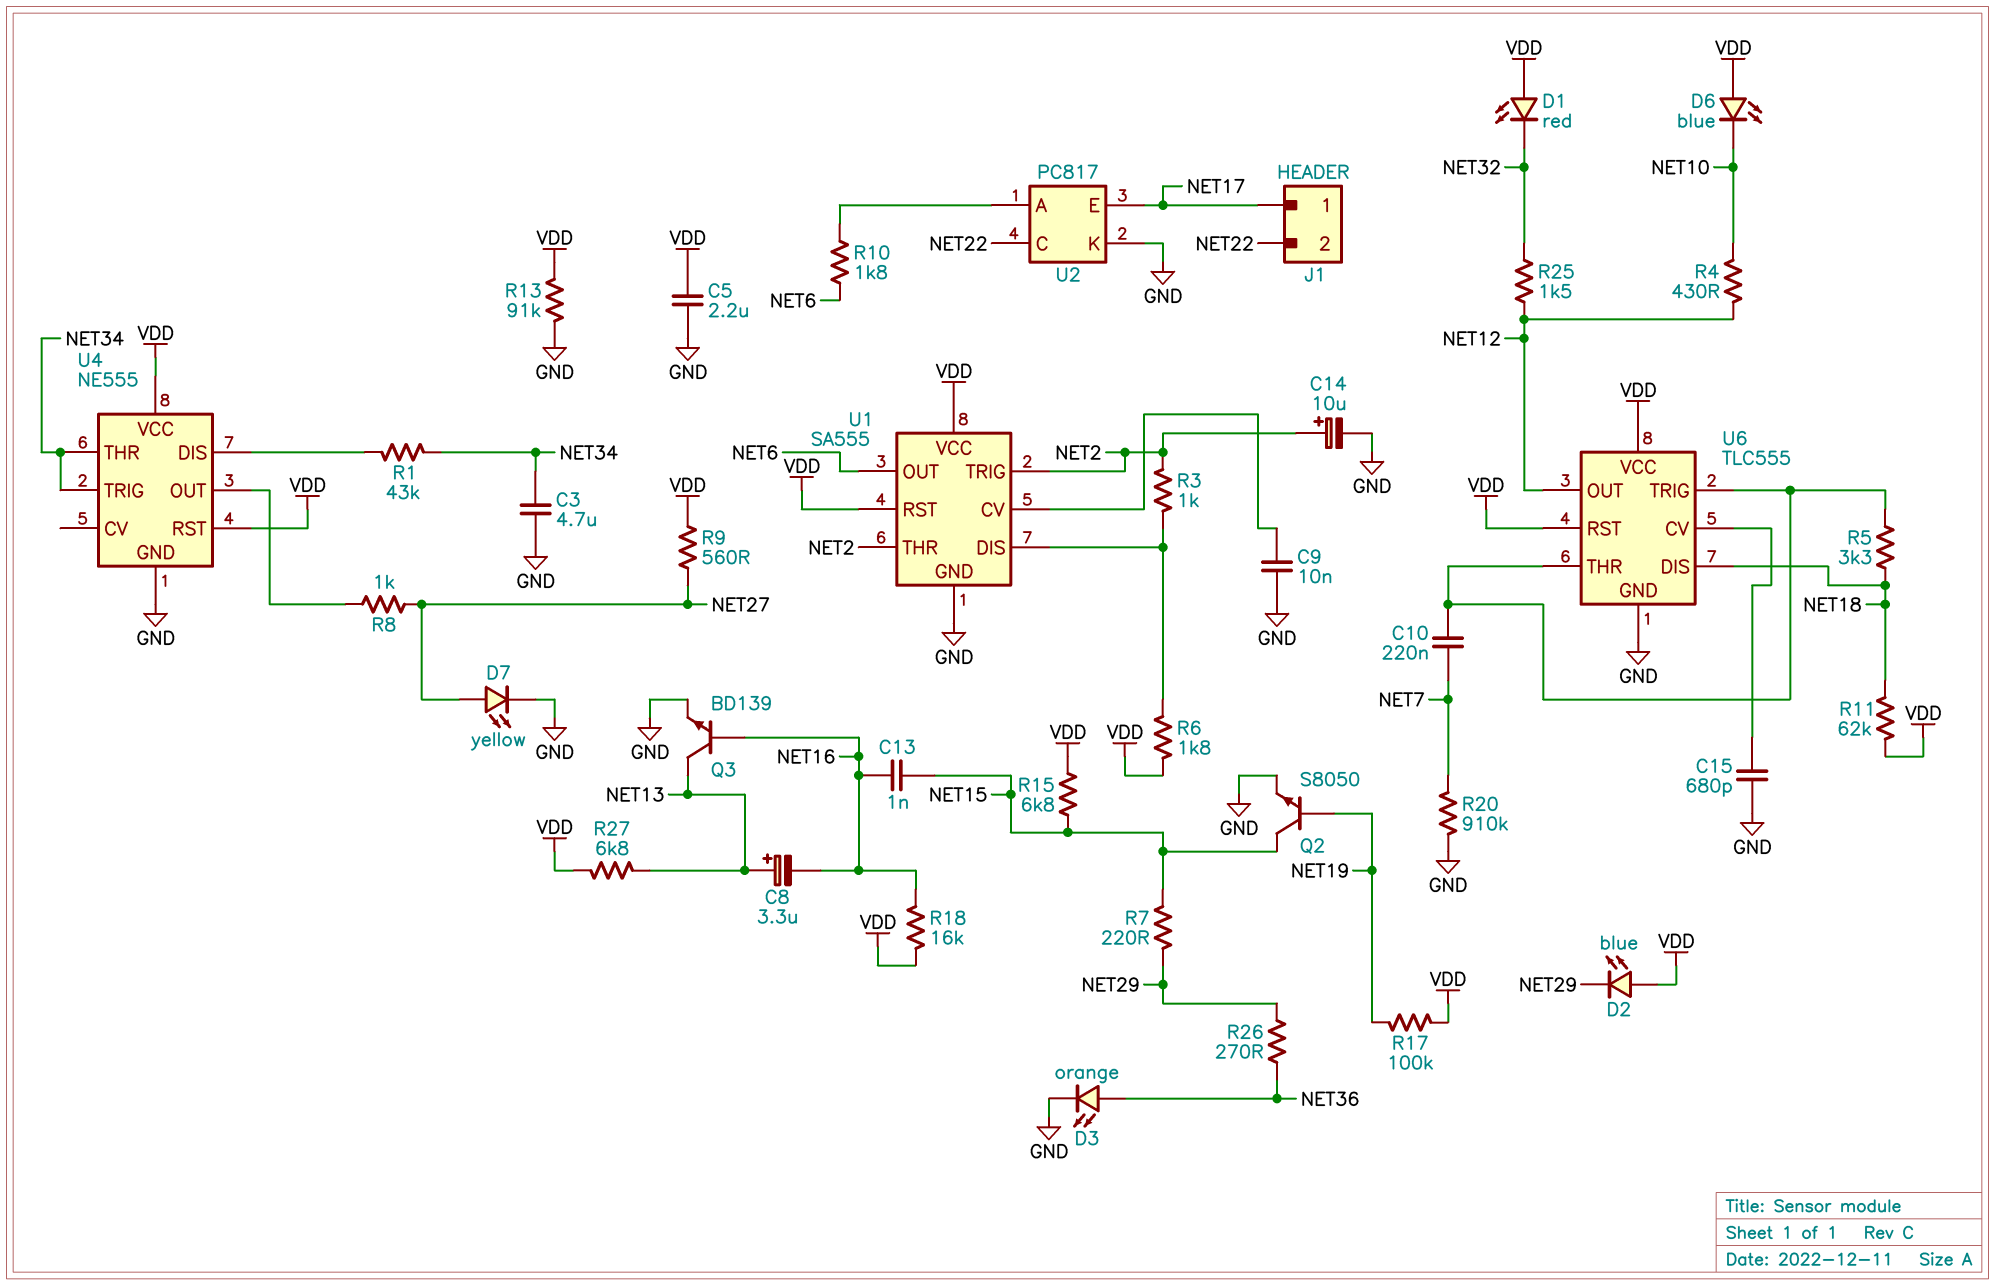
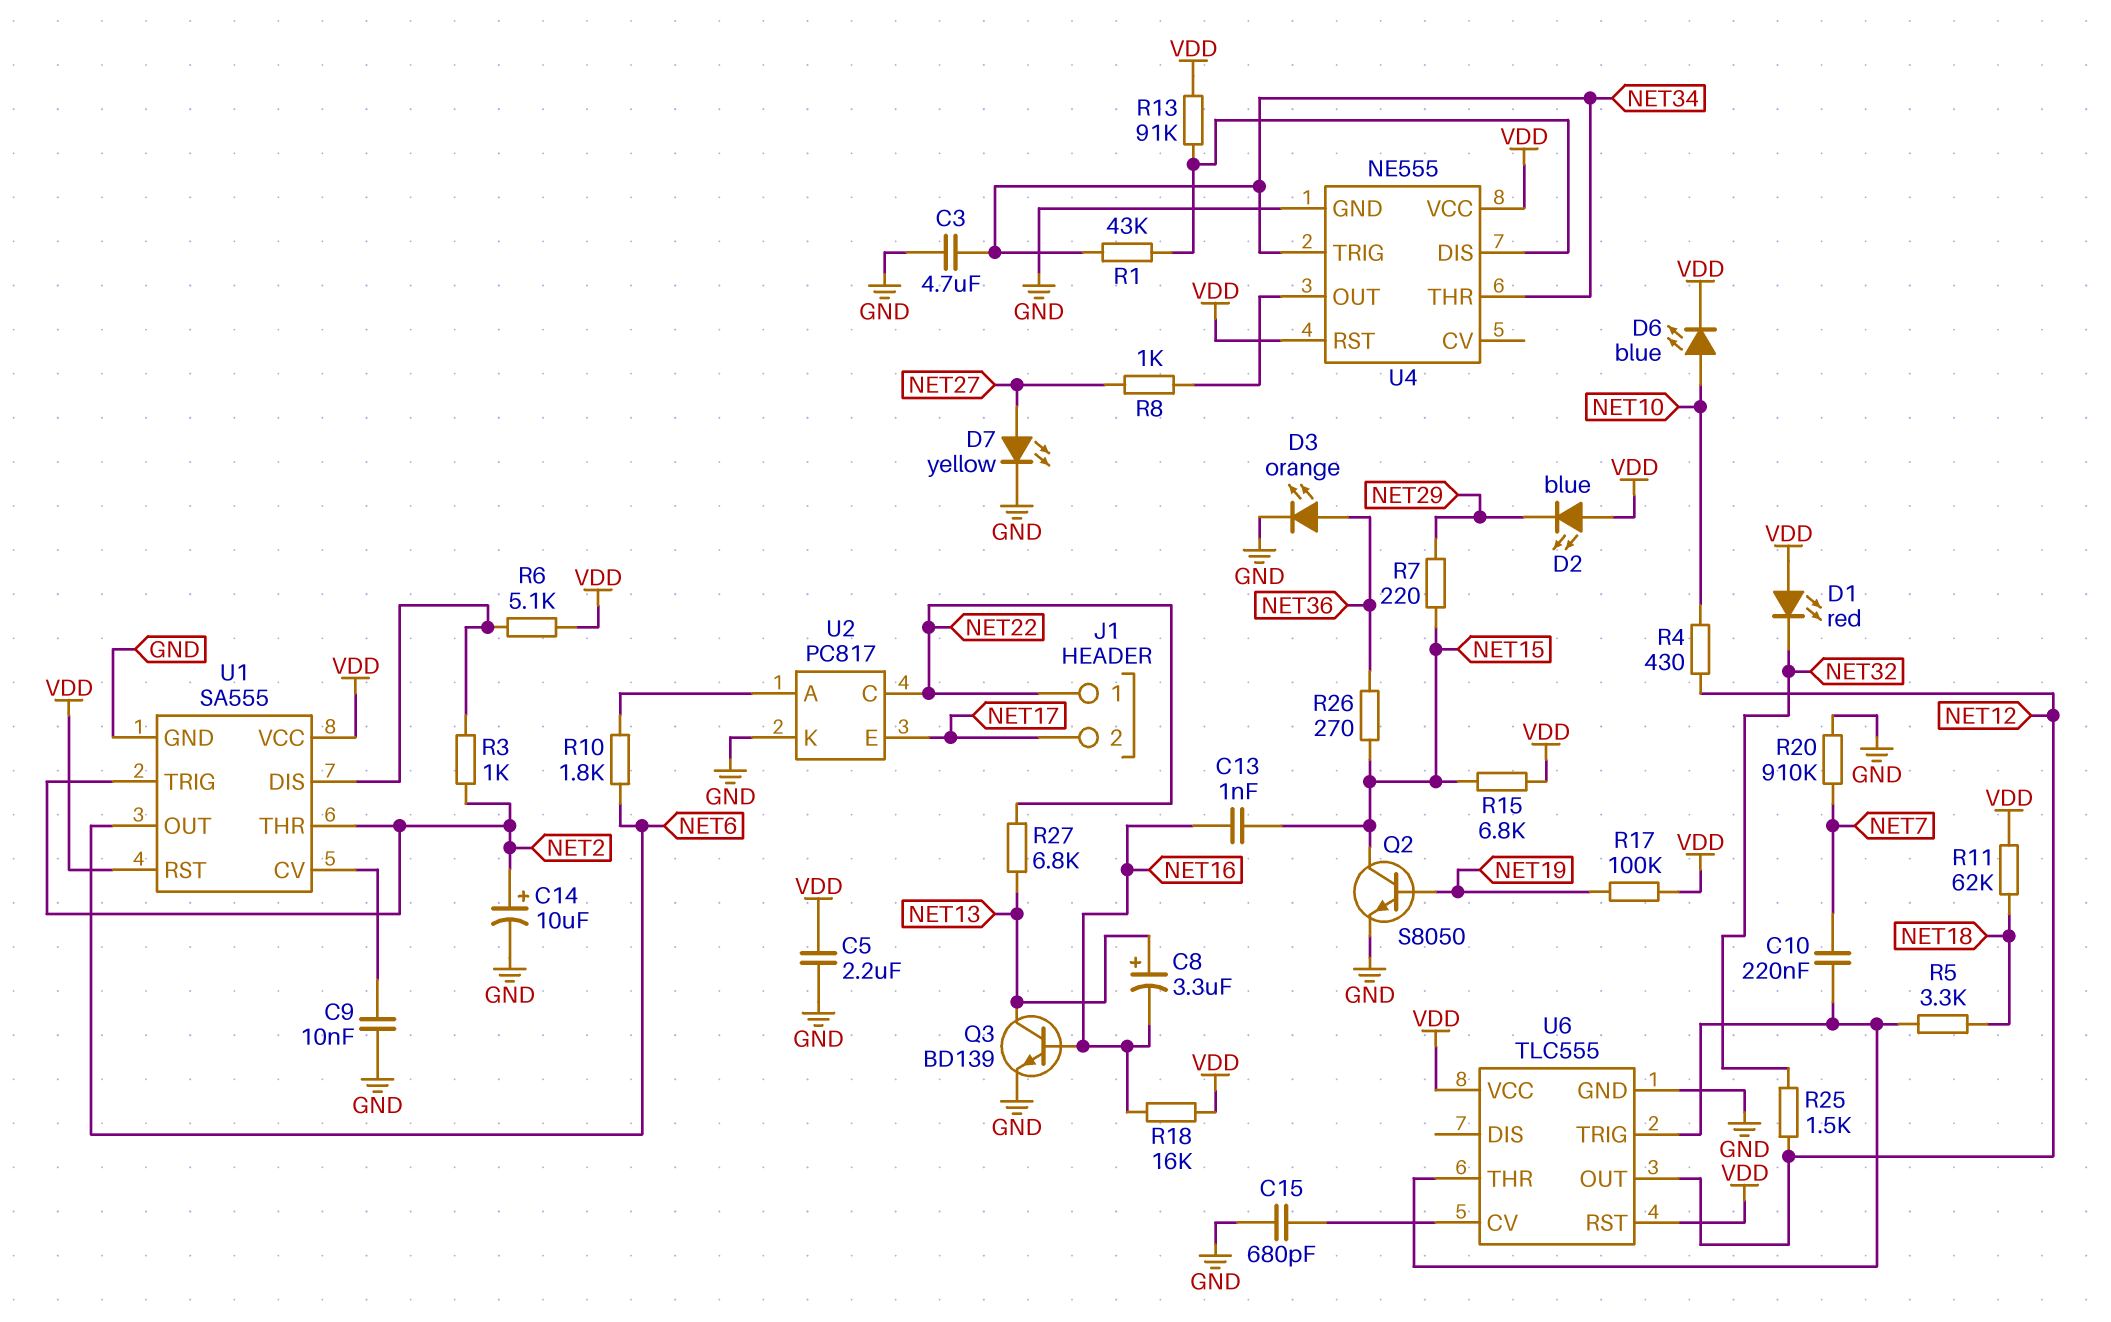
D6: LED blue (A VDD, K NET10) -> LED blue (A NET10, K VDD)
J1 pin 1: NET17 -> NET22
J1 pin 2: NET22 -> NET17
R6: 1.8k (U1/DIS, VDD) -> 5.1k (U1/DIS, VDD)
R9: 560 (NET27, VDD) -> none
R13: 91k (GND, VDD) -> 91k (U4/DIS, VDD)
R26: 270 (NET29, NET36) -> 270 (NET15, NET36)
R27: 6.8k (NET13, VDD) -> 6.8k (NET13, NET22)
U6 pin DIS: NET18 -> none

